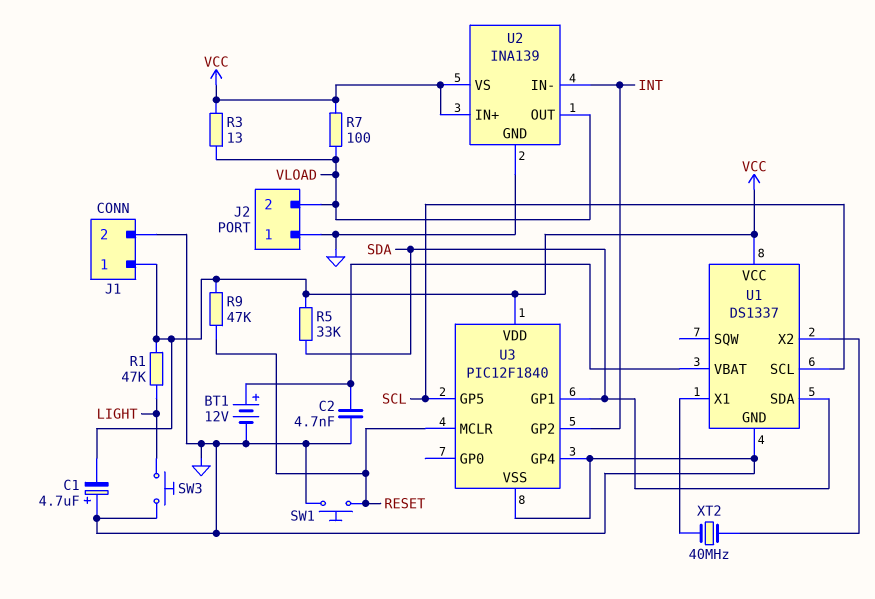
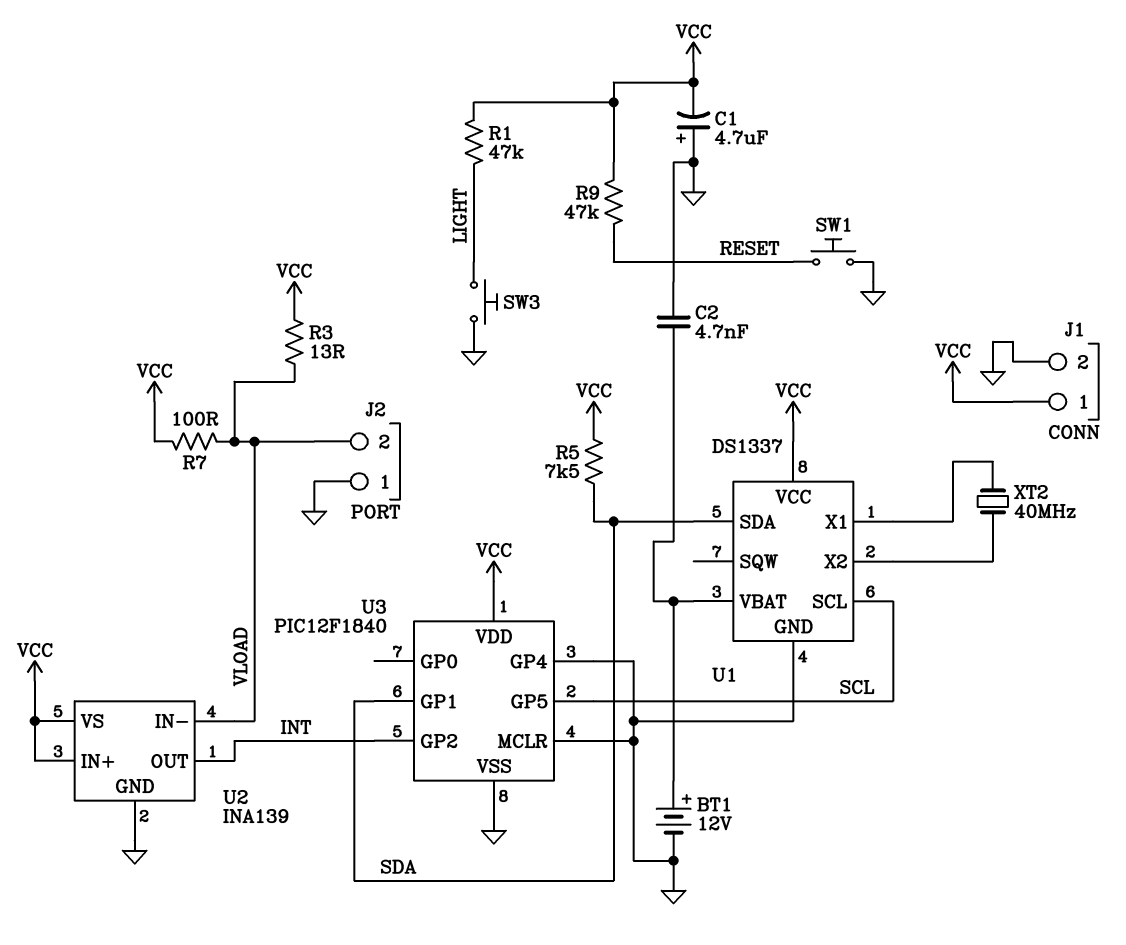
R5: 33k (SDA, VCC) -> 7.5k (SDA, VCC)
U2 pin IN-: INT -> VLOAD
U2 pin OUT: VLOAD -> INT
U3 pin MCLR: RESET -> GND

